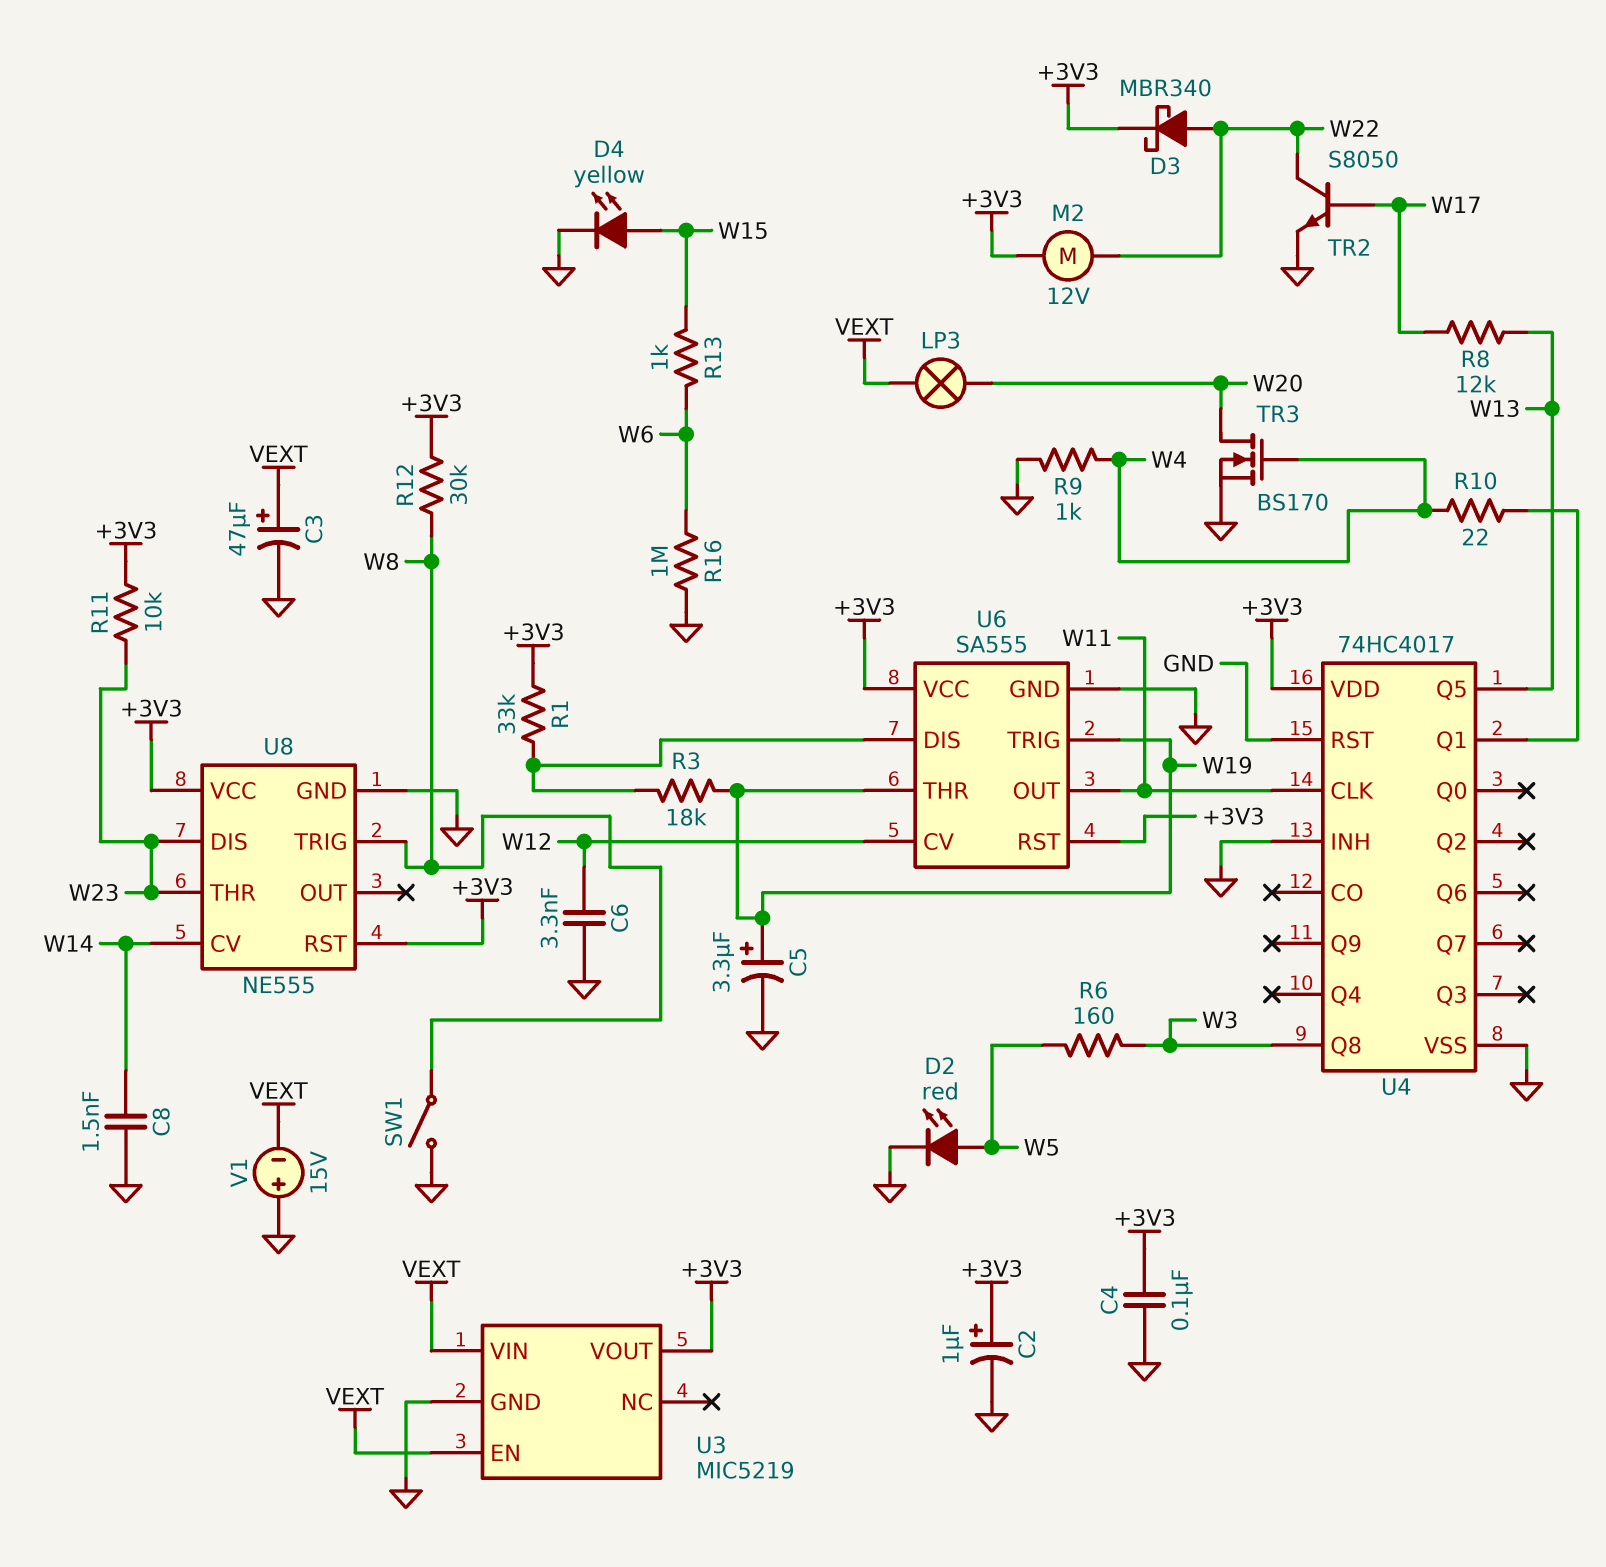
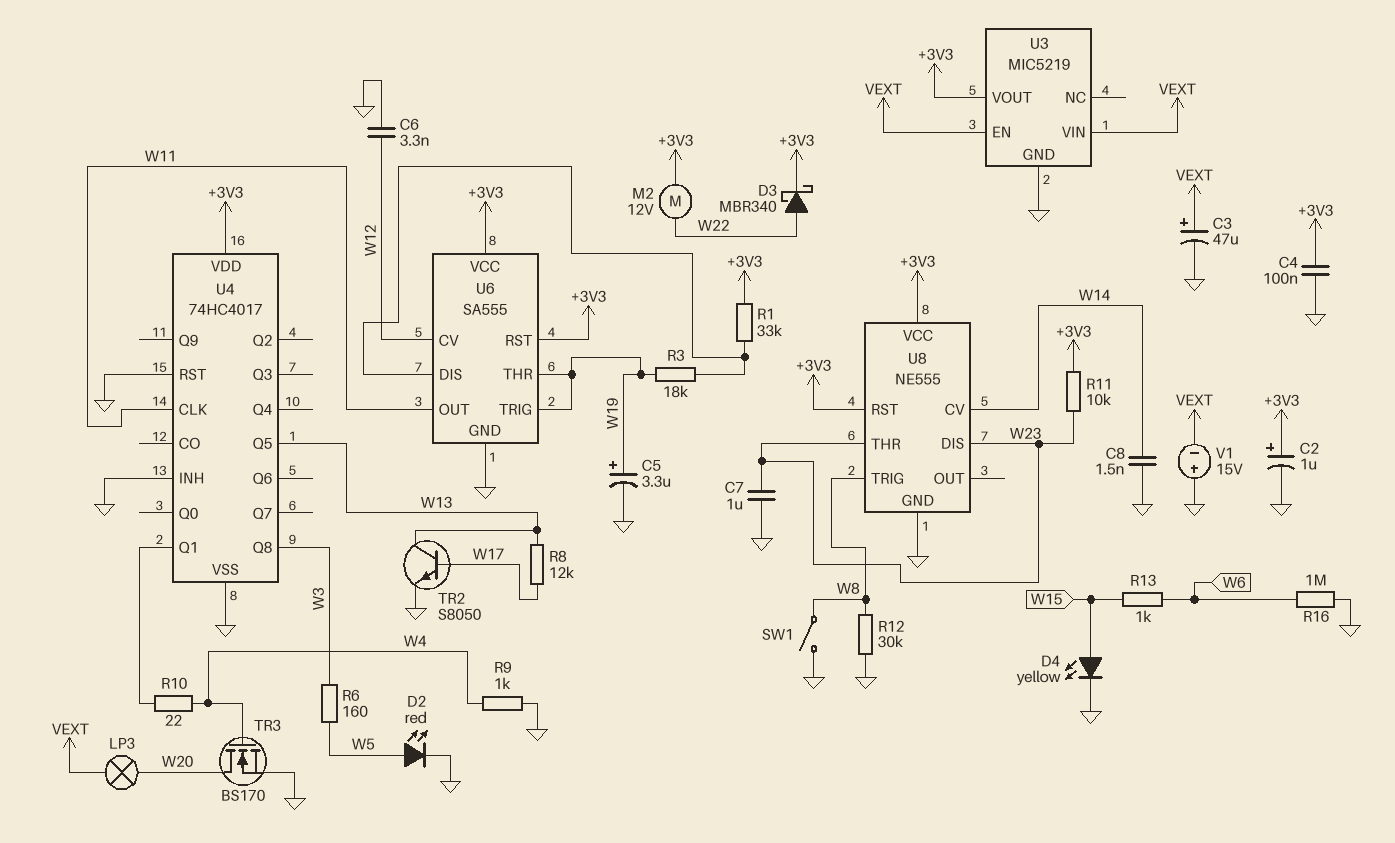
C7: none -> 1uF (GND, W23)
R12: 30k (+3V3, W8) -> 30k (GND, W8)
TR2: NPN S8050 (B W17, C W22, E GND) -> NPN S8050 (B W17, C W13, E GND)

